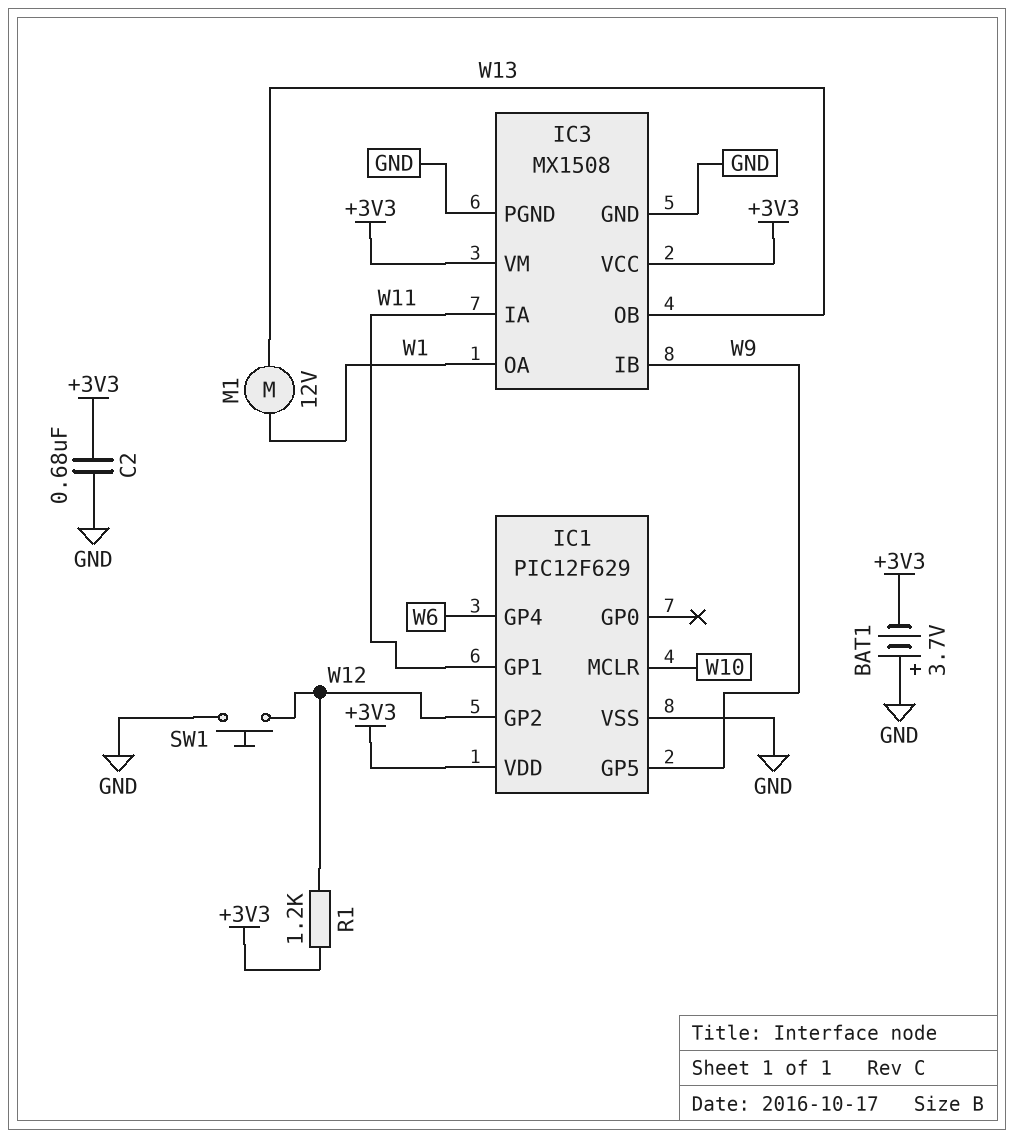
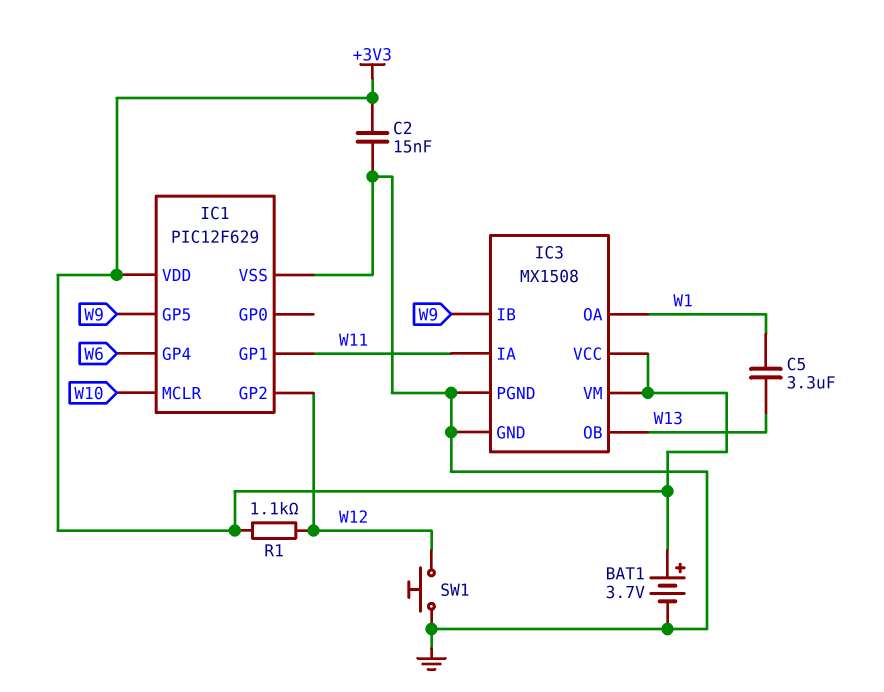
BAT1: 3.7V (plus GND, minus +3V3) -> 3.7V (plus +3V3, minus GND)
C2: 680nF (+3V3, GND) -> 15nF (+3V3, GND)
C5: none -> 3.3uF (W1, W13)
M1: motor 12V (W1, W13) -> none
R1: 1.2k (+3V3, W12) -> 1.1k (+3V3, W12)

